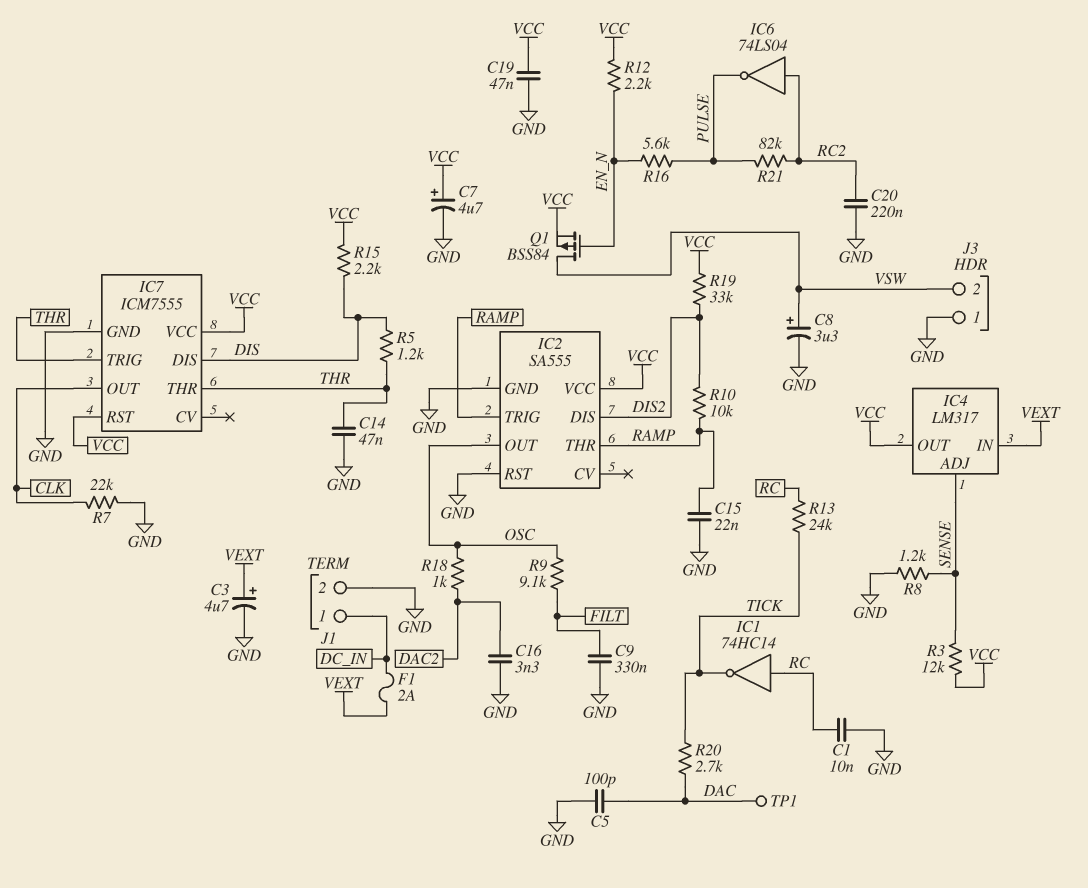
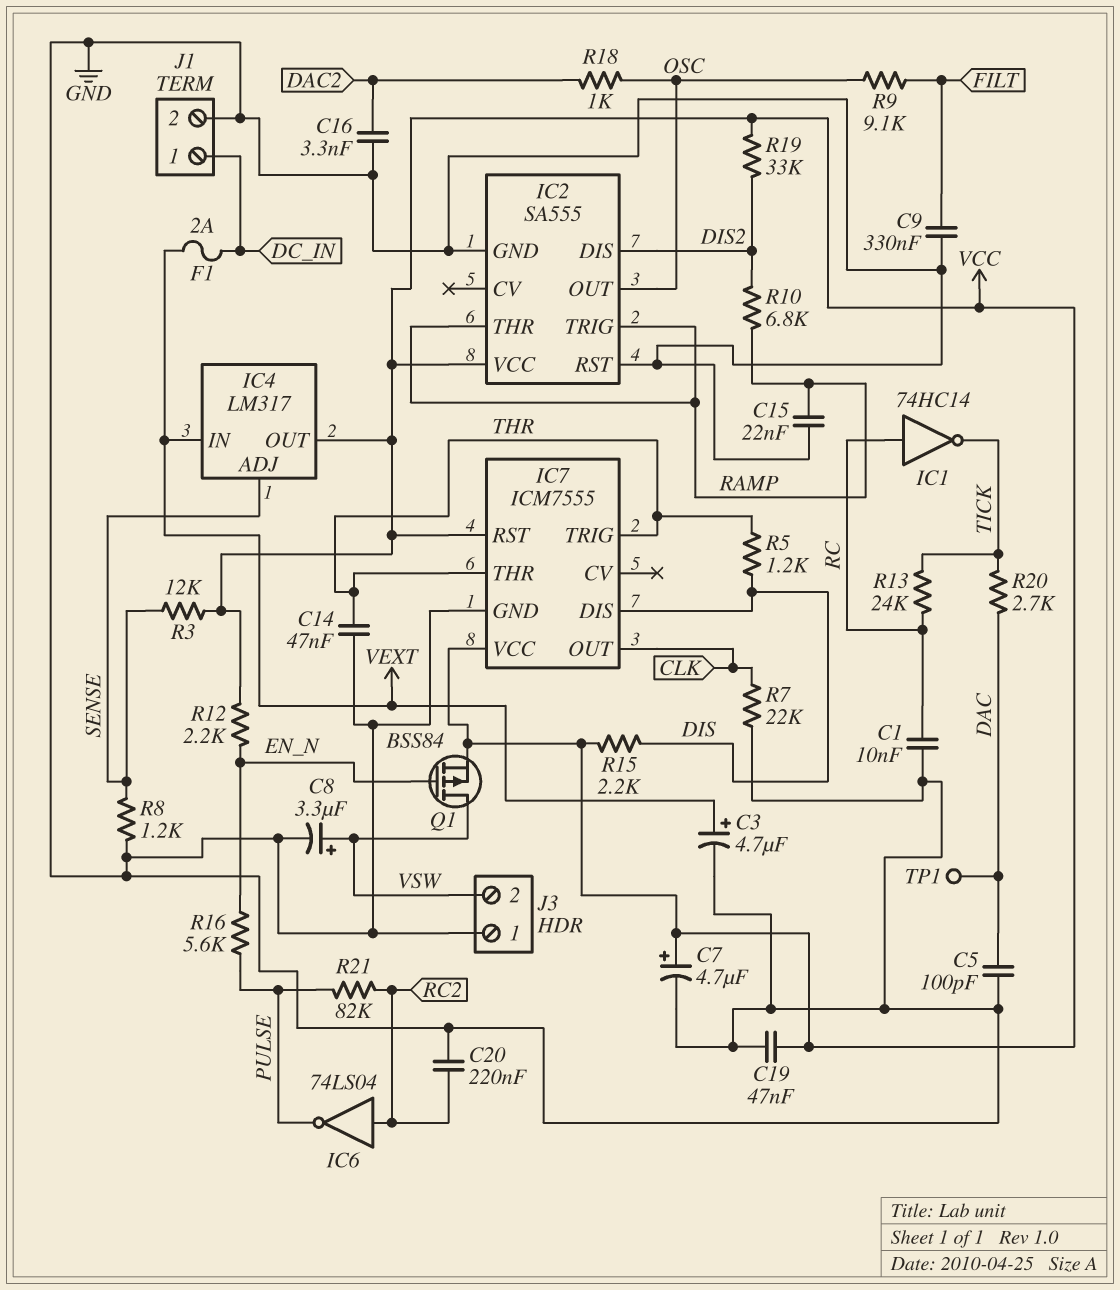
R10: 10k (DIS2, RAMP) -> 6.8k (DIS2, RAMP)

